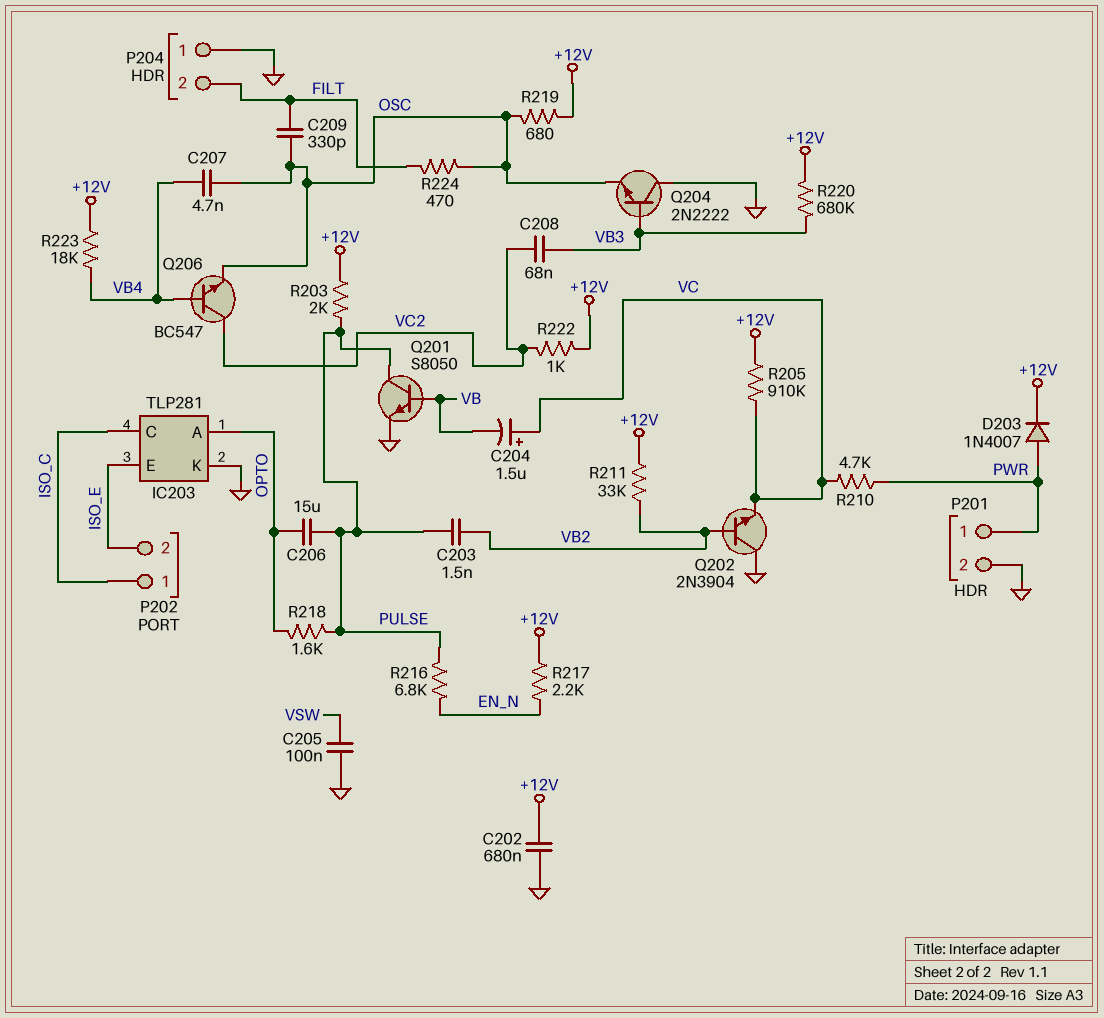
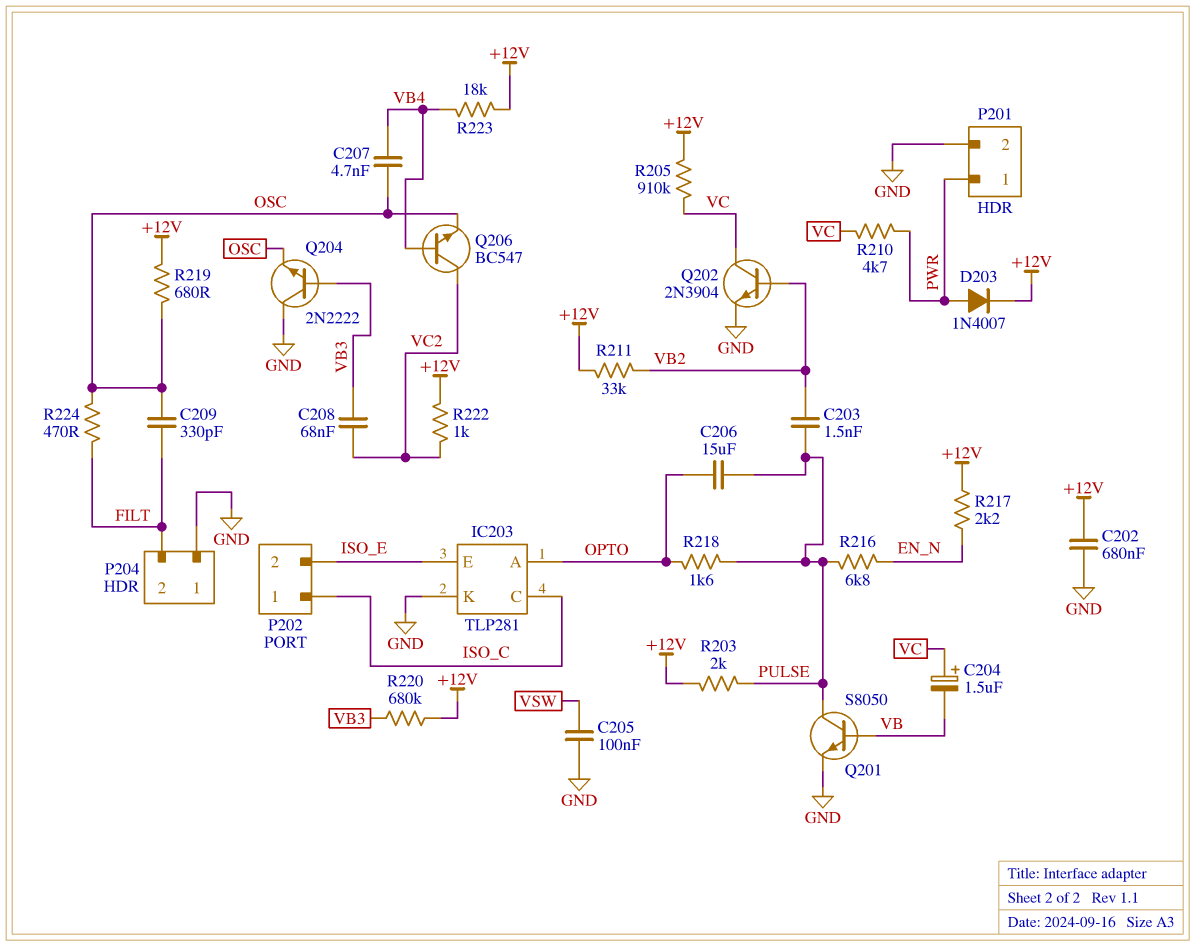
Q202: NPN 2N3904 (B VB2, C GND, E VC) -> NPN 2N3904 (B VB2, C VC, E GND)

